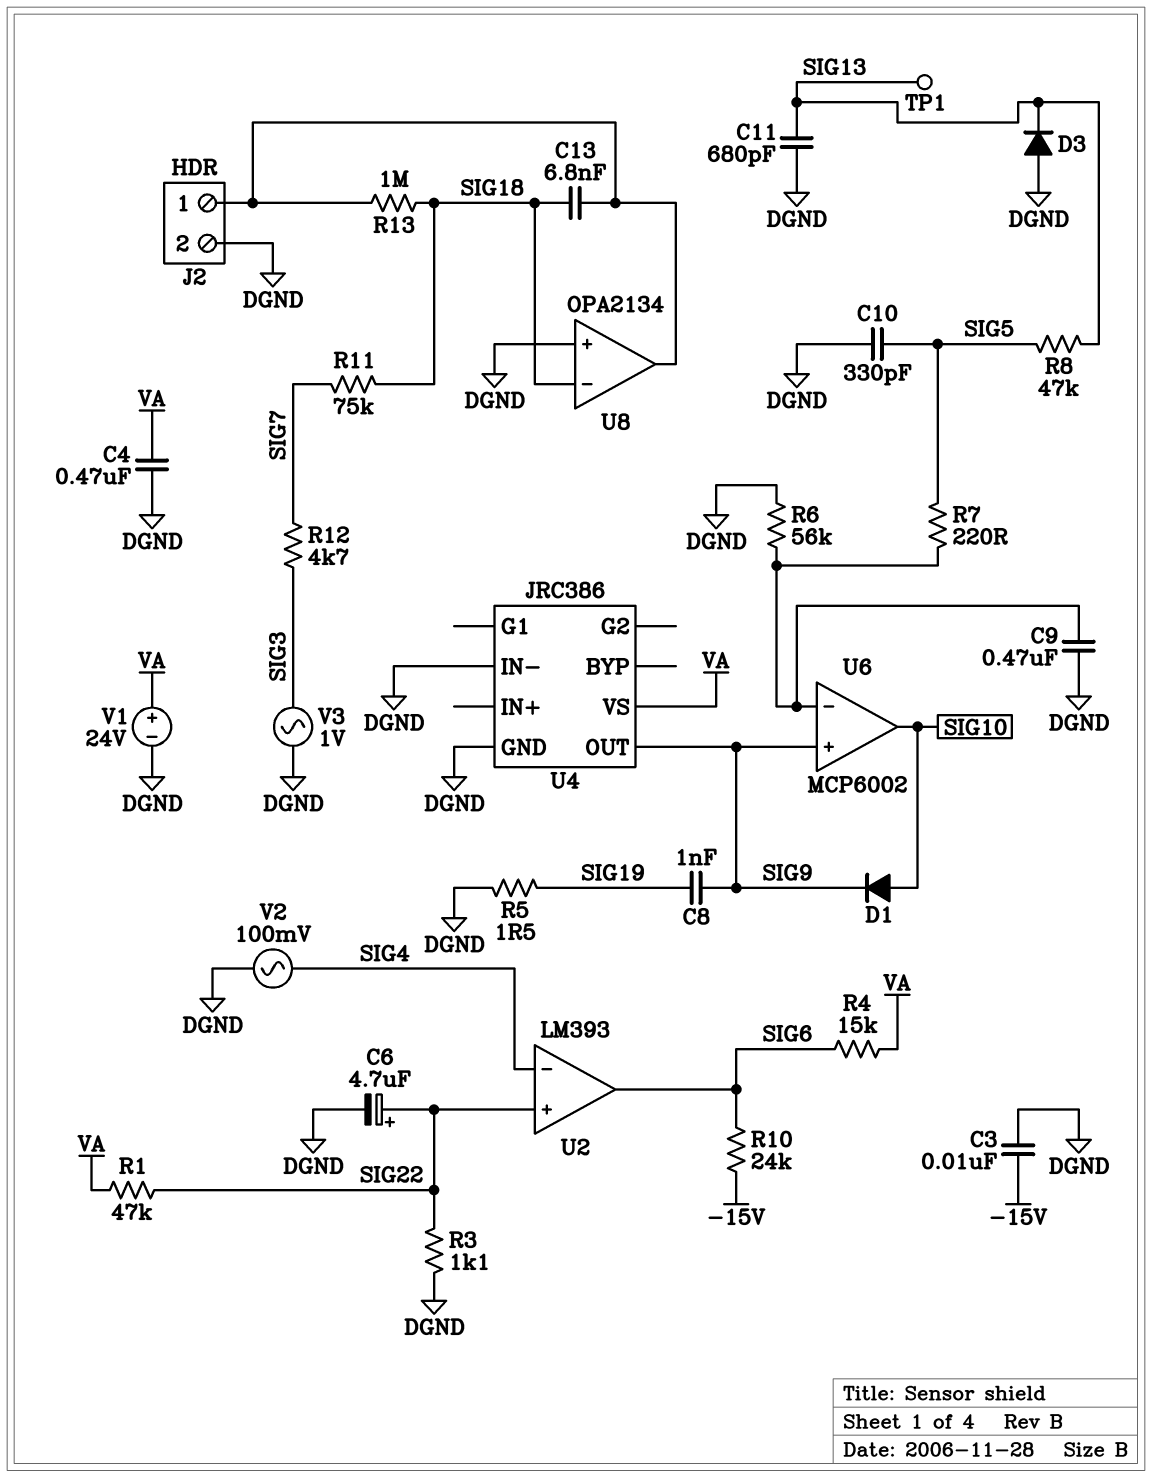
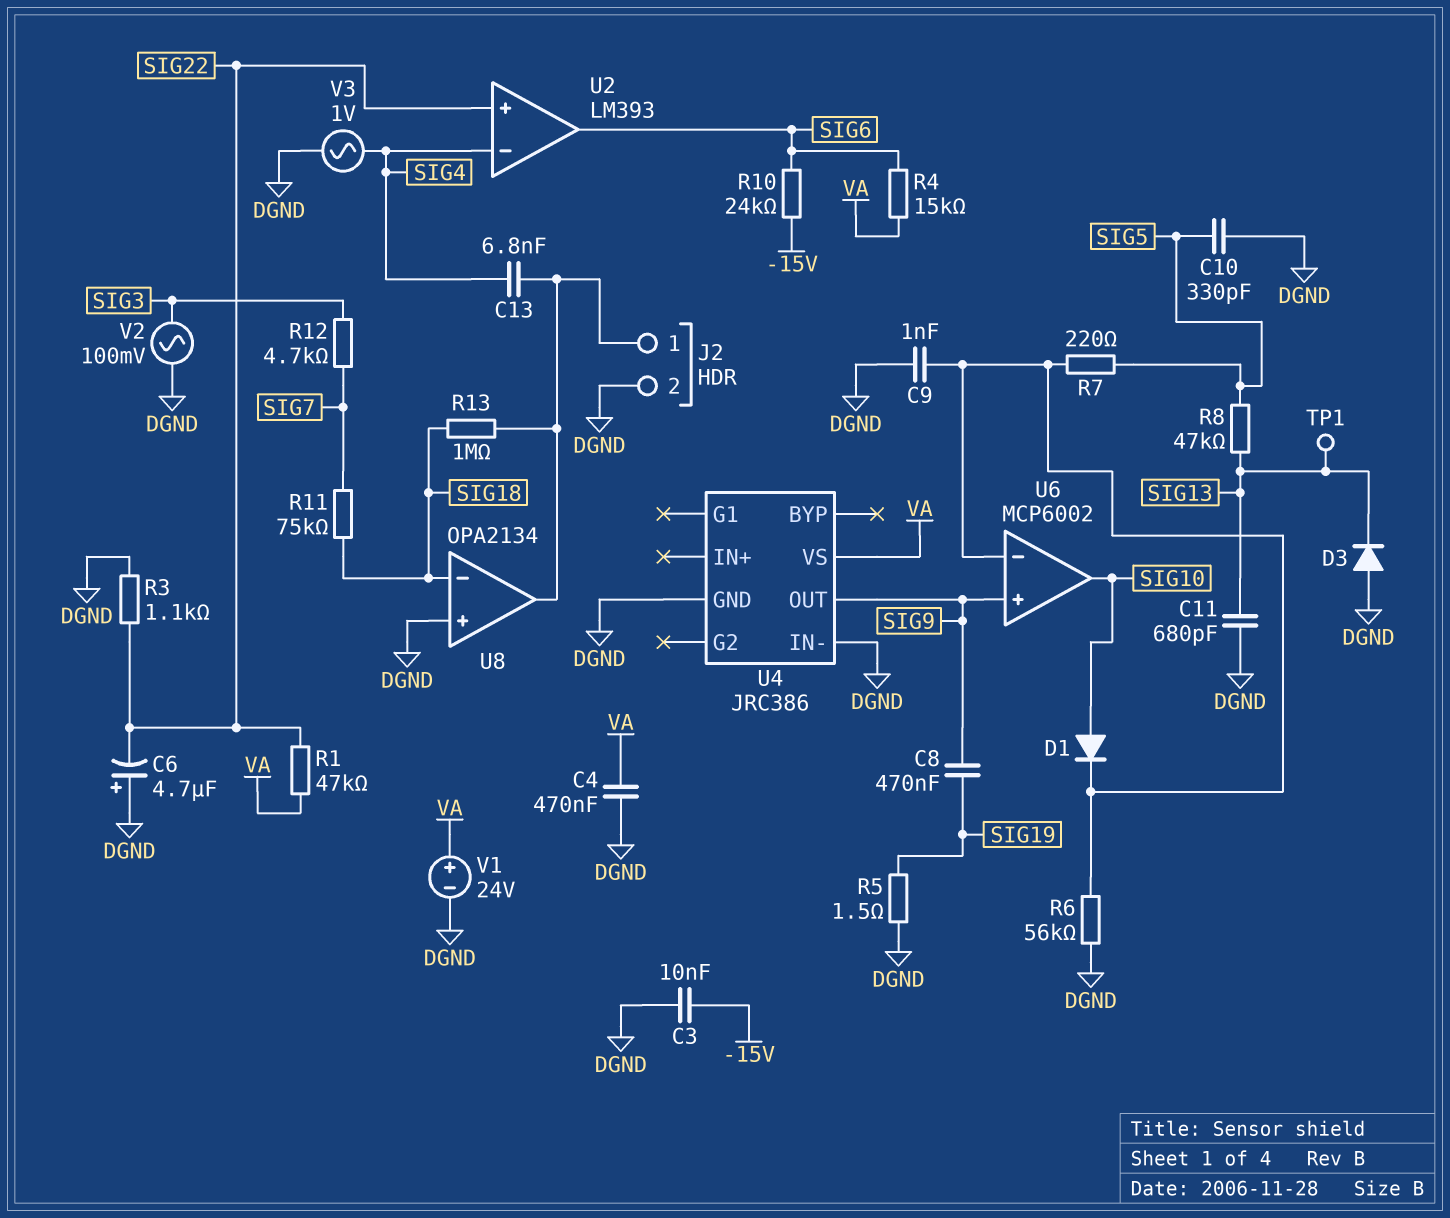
C6: 4.7uF (plus SIG22, minus DGND) -> 4.7uF (plus DGND, minus SIG22)
C8: 1nF (SIG9, SIG19) -> 470nF (SIG9, SIG19)
C9: 470nF (DGND, U6/in-) -> 1nF (DGND, U6/in-)
C13: 6.8nF (J2/1, SIG18) -> 6.8nF (J2/1, SIG4)
D1: diode (A SIG10, K SIG9) -> diode (A SIG10, K U6/in-)
V2: AC 100mV (DGND, SIG4) -> AC 100mV (DGND, SIG3)
V3: AC 1V (DGND, SIG3) -> AC 1V (DGND, SIG4)

